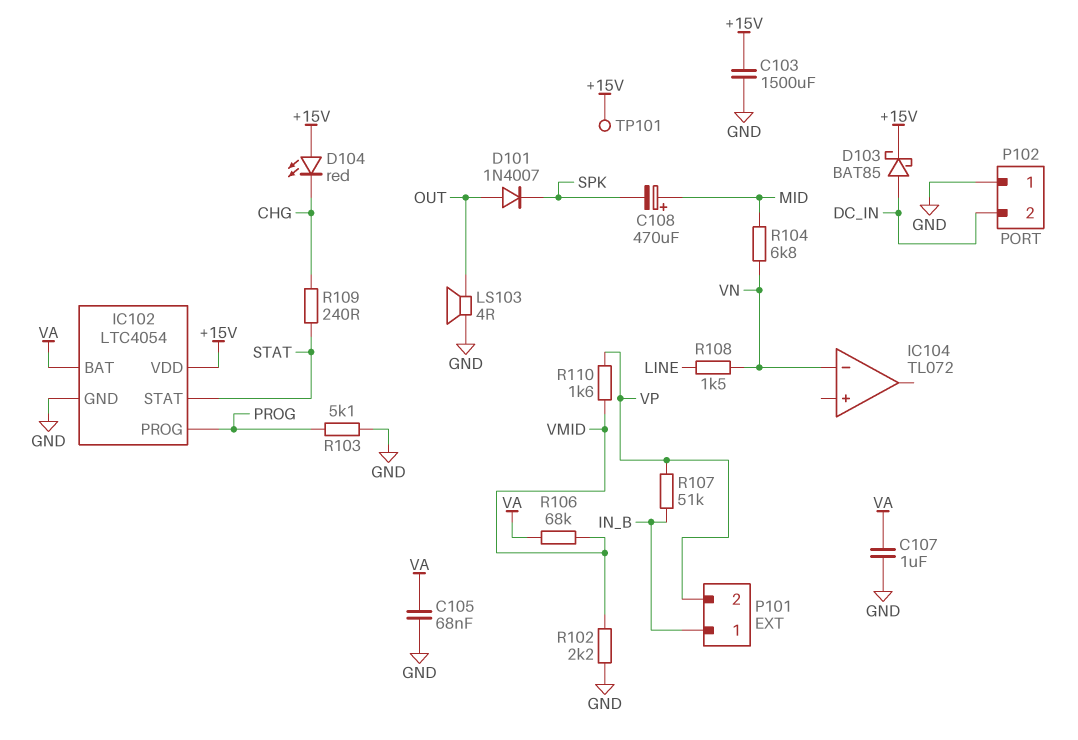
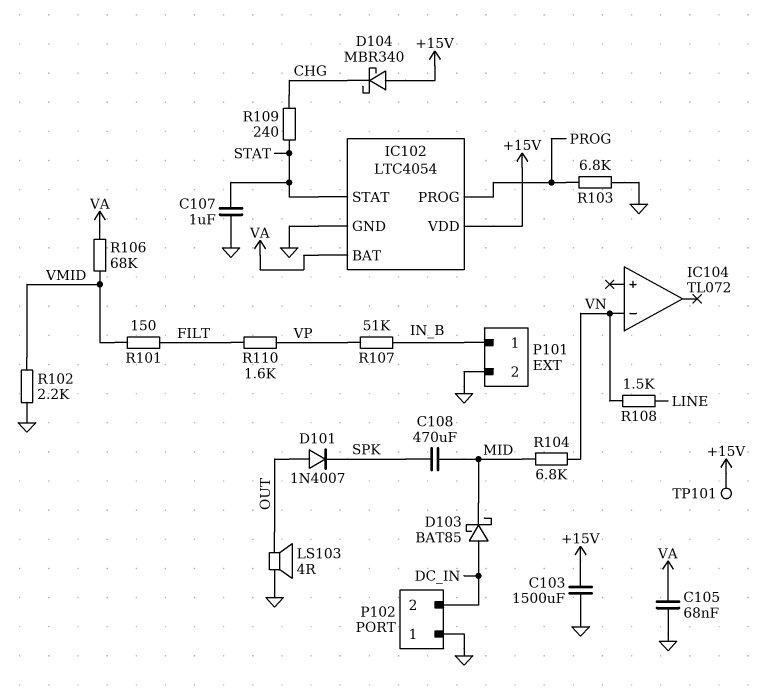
C107: 1uF (GND, VA) -> 1uF (GND, STAT)
C108: 470uF (plus MID, minus SPK) -> 470uF (MID, SPK)
D103: schottky BAT85 (A DC_IN, K +15V) -> schottky BAT85 (A DC_IN, K MID)
D104: LED red (A +15V, K CHG) -> schottky MBR340 (A +15V, K CHG)
P101 pin 2: VP -> GND
R101: none -> 150 (FILT, VMID)
R103: 5.1k (GND, PROG) -> 6.8k (GND, PROG)
R110: 1.6k (VMID, VP) -> 1.6k (FILT, VP)

